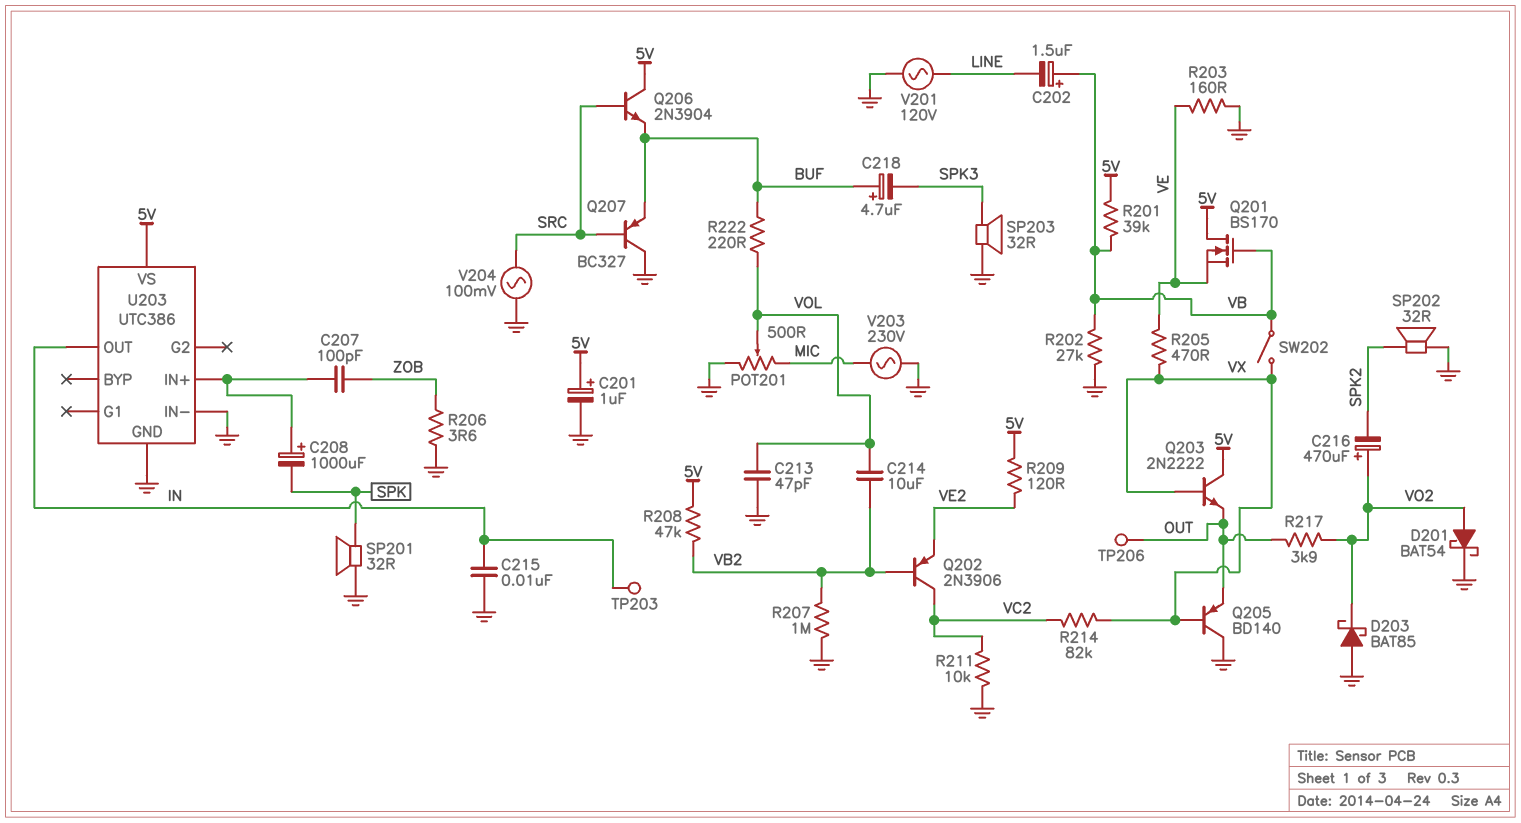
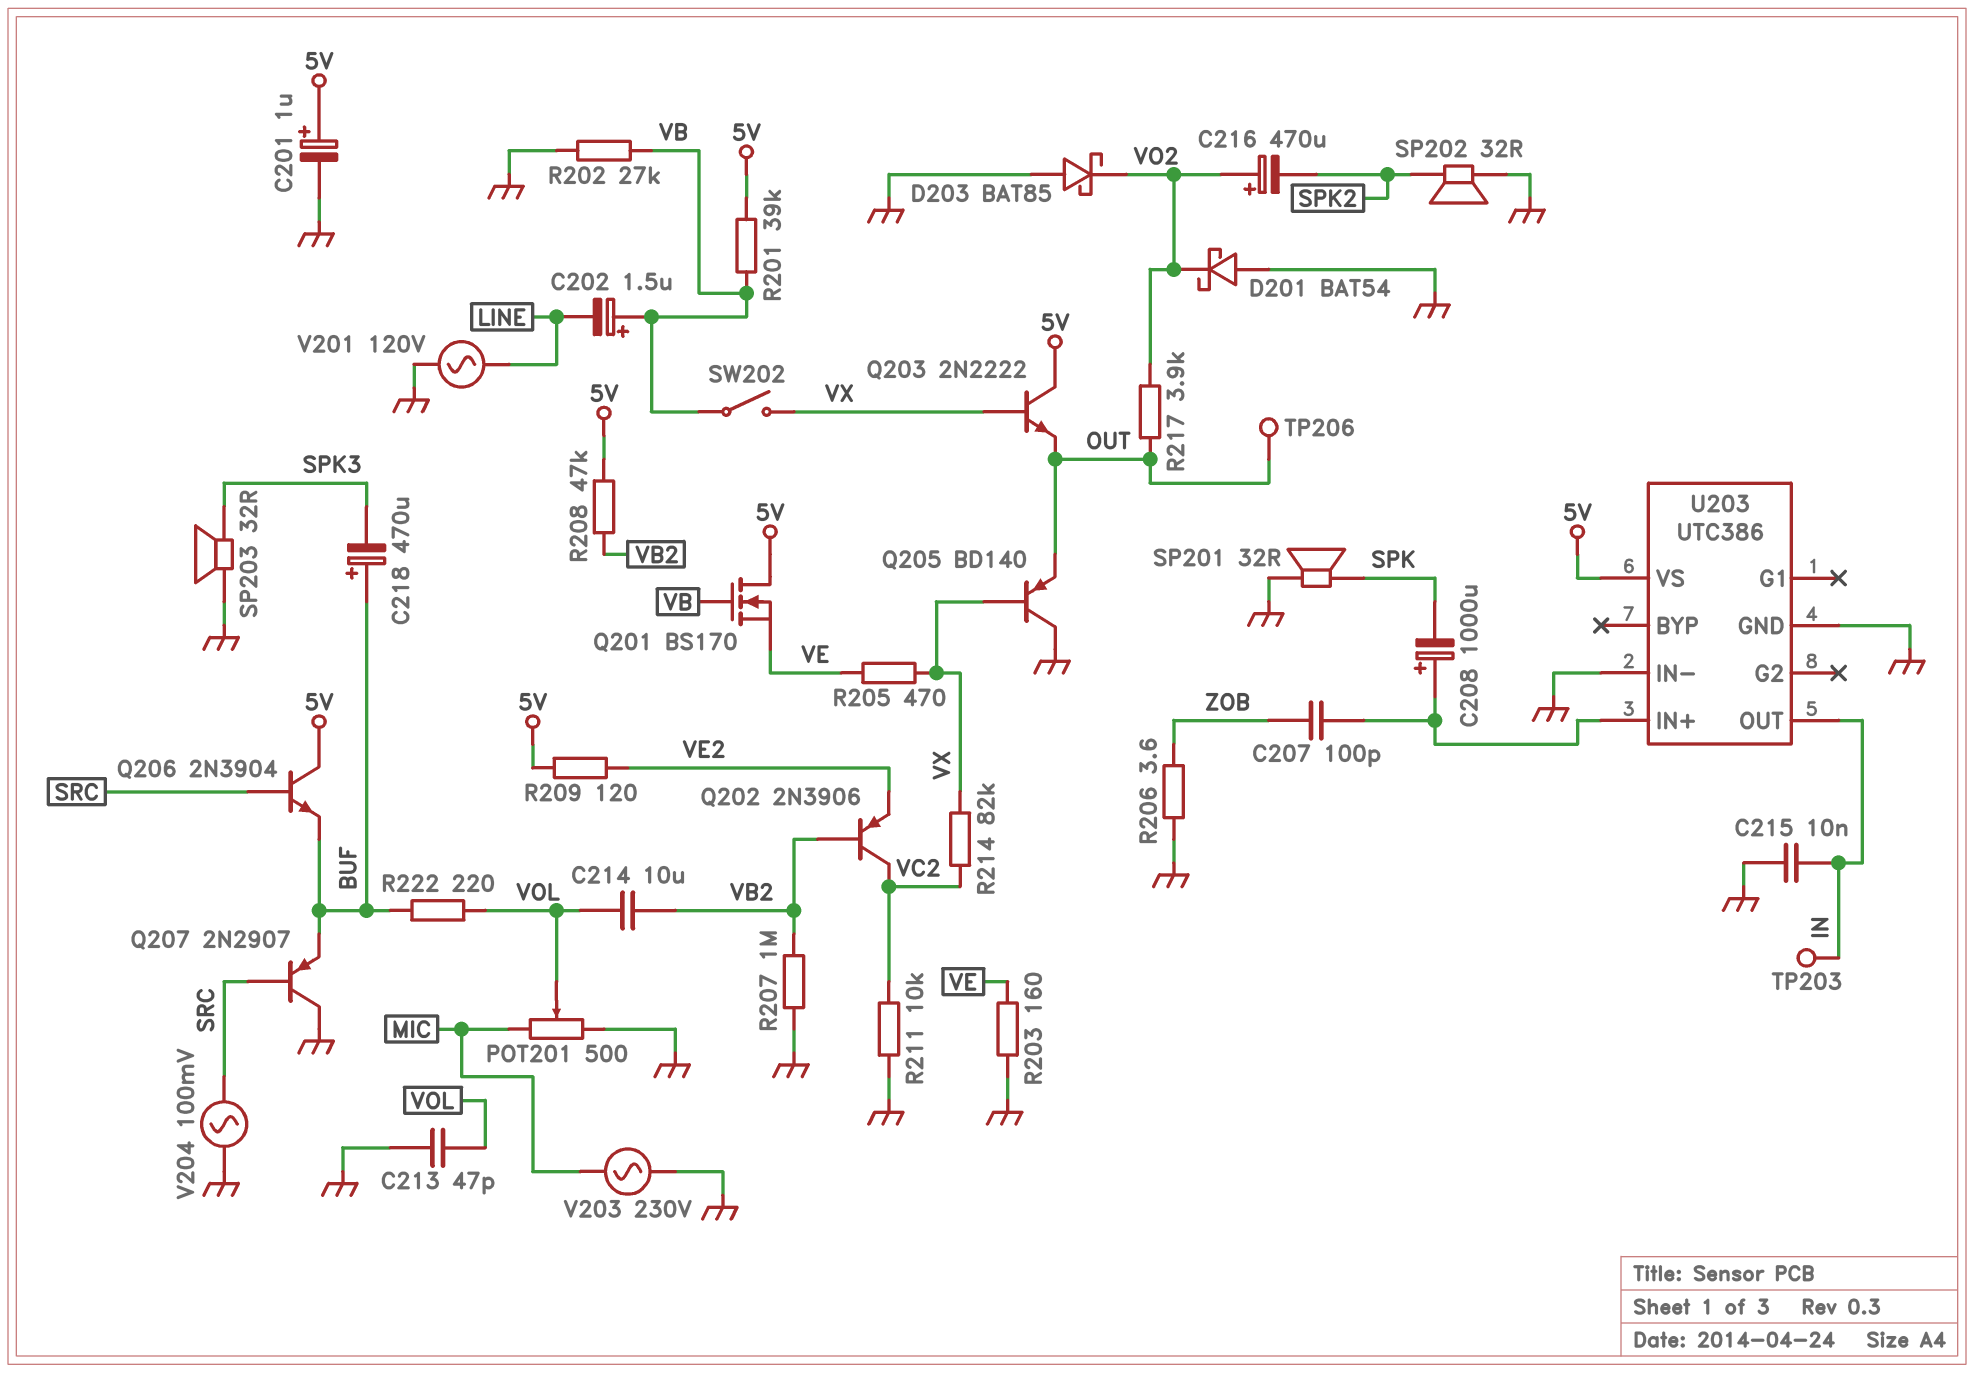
C218: 4.7uF (plus BUF, minus SPK3) -> 470uF (plus BUF, minus SPK3)
D201: schottky BAT54 (A VO2, K GND) -> schottky BAT54 (A GND, K VO2)
Q207: PNP BC327 (B SRC, C GND, E BUF) -> PNP 2N2907 (B SRC, C GND, E BUF)

